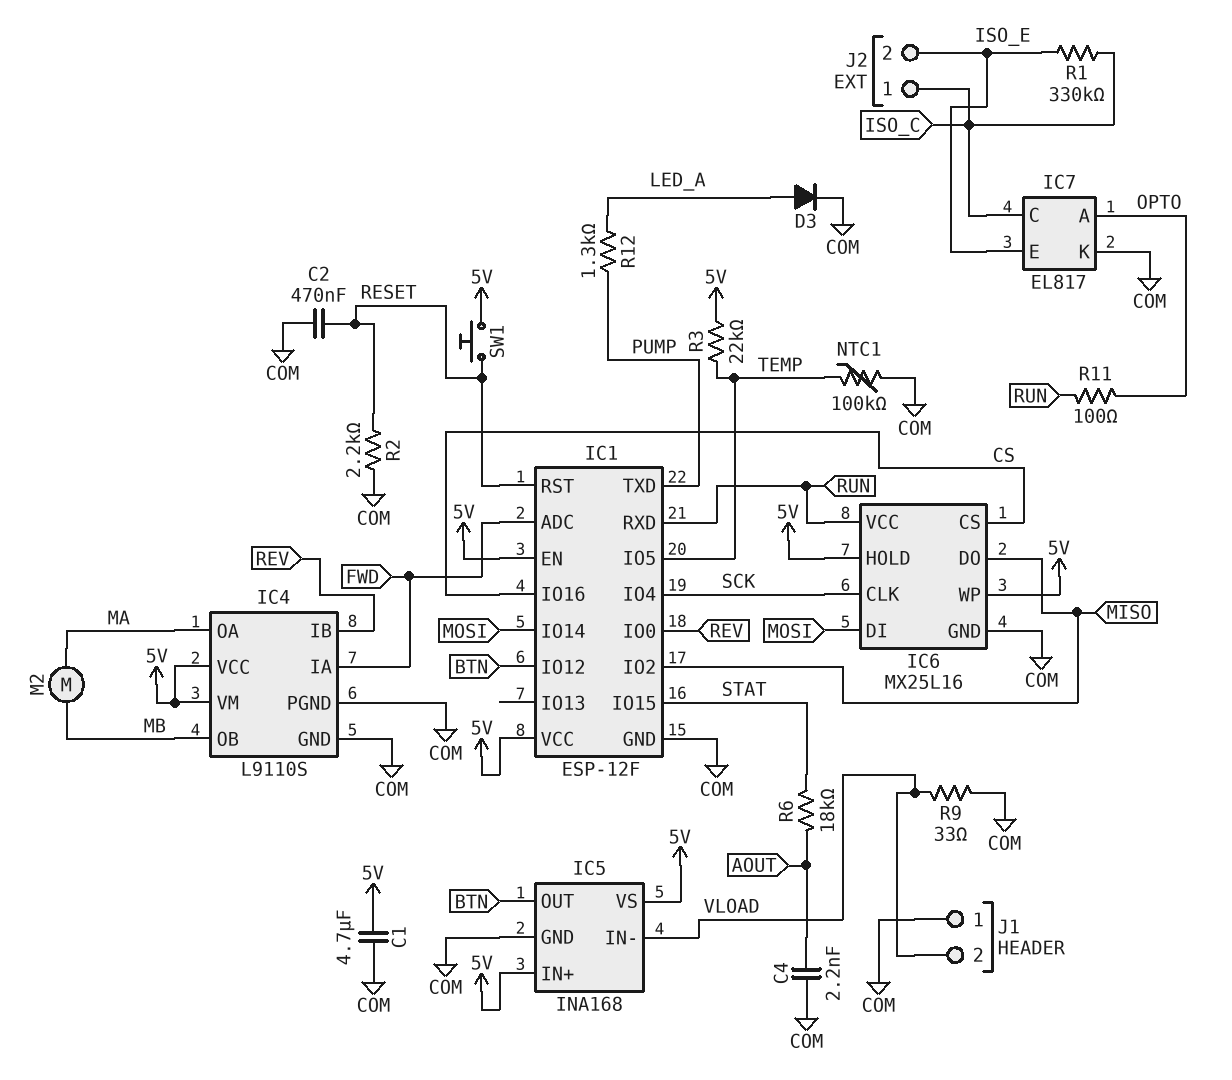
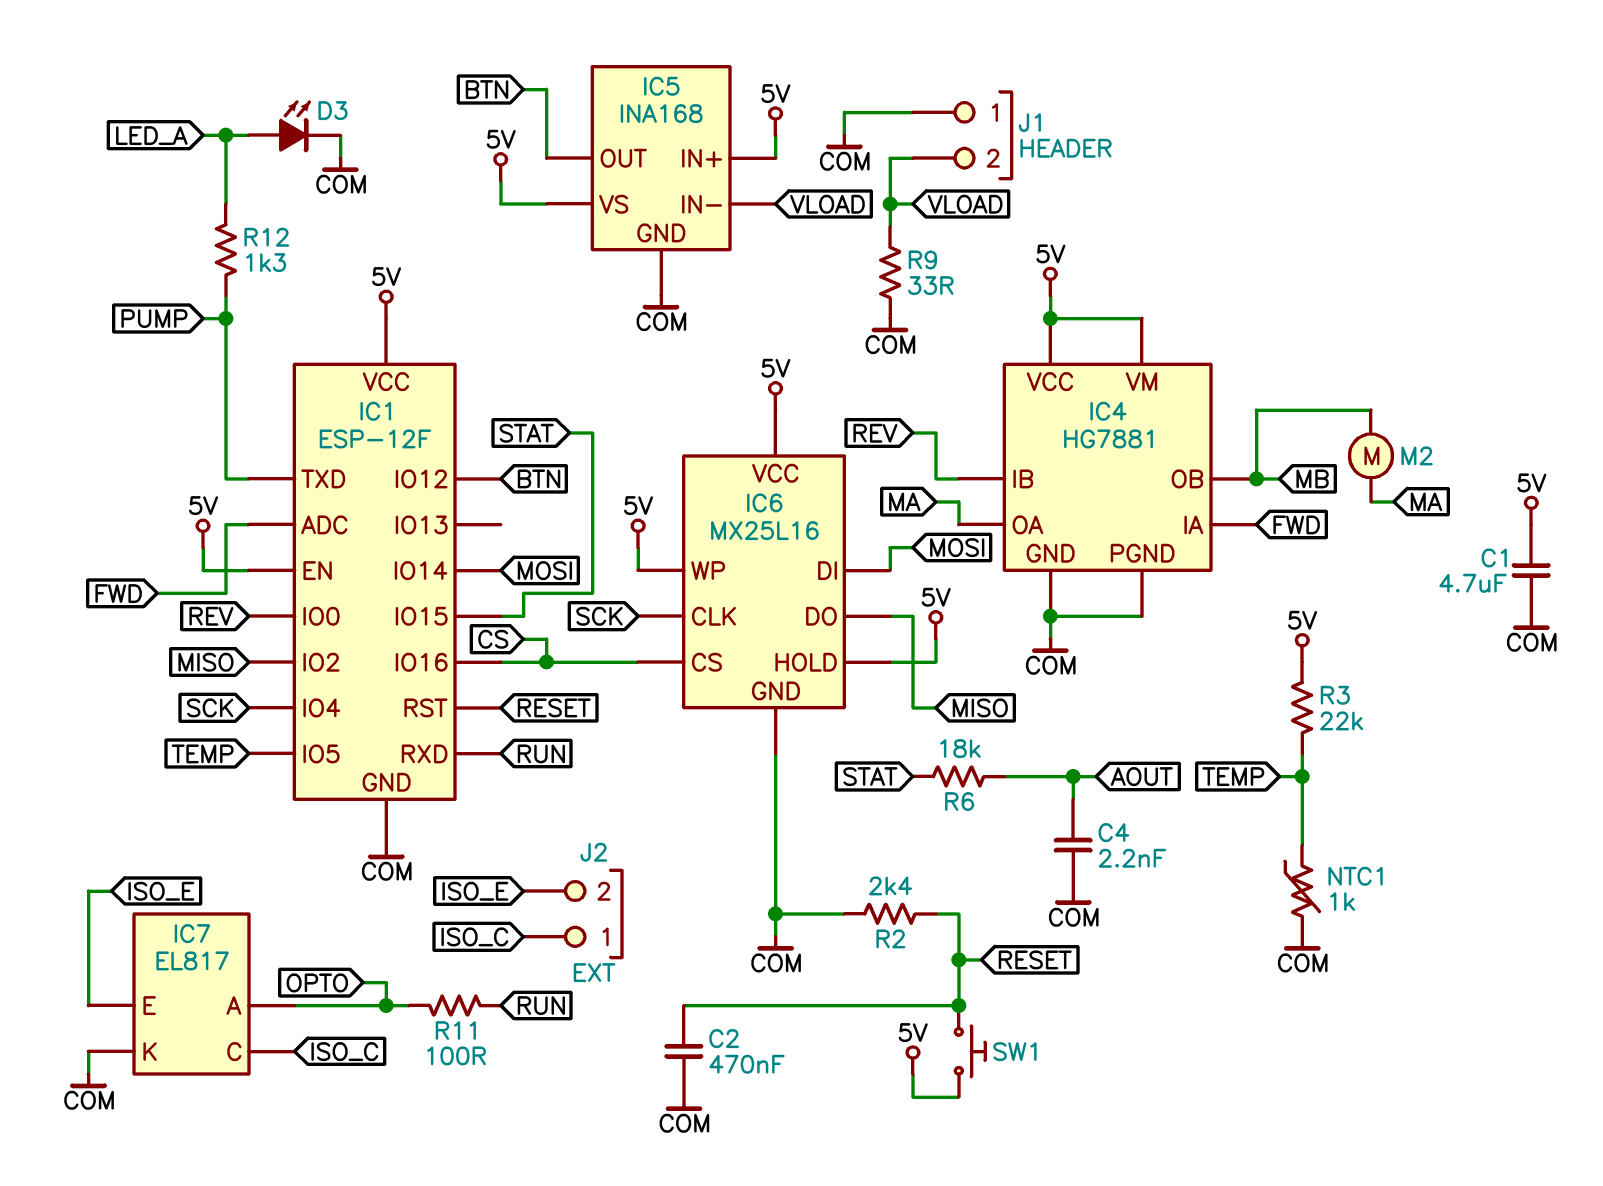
D3: diode (A LED_A, K COM) -> LED (A LED_A, K COM)
IC4: L9110S -> HG7881
IC6 pin VCC: RUN -> 5V
NTC1: 100k (COM, TEMP) -> 1k (COM, TEMP)
R1: 330k (ISO_C, ISO_E) -> none
R2: 2.2k (COM, RESET) -> 2.4k (COM, RESET)

